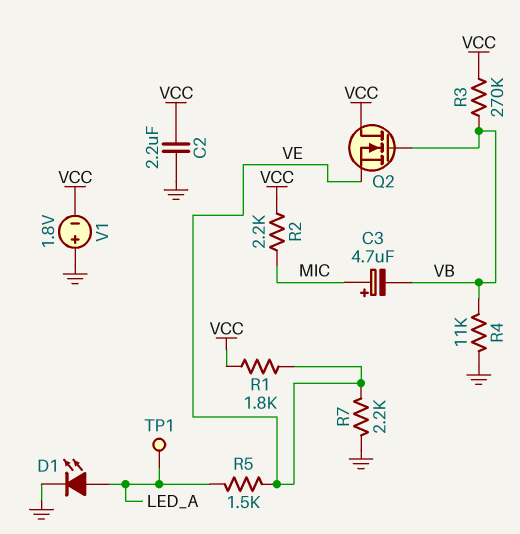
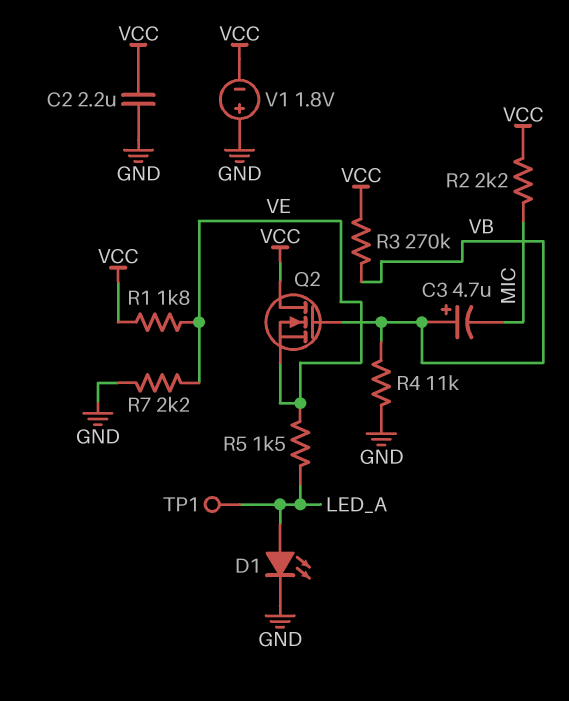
C3: 4.7uF (plus MIC, minus VB) -> 4.7uF (plus VB, minus MIC)

